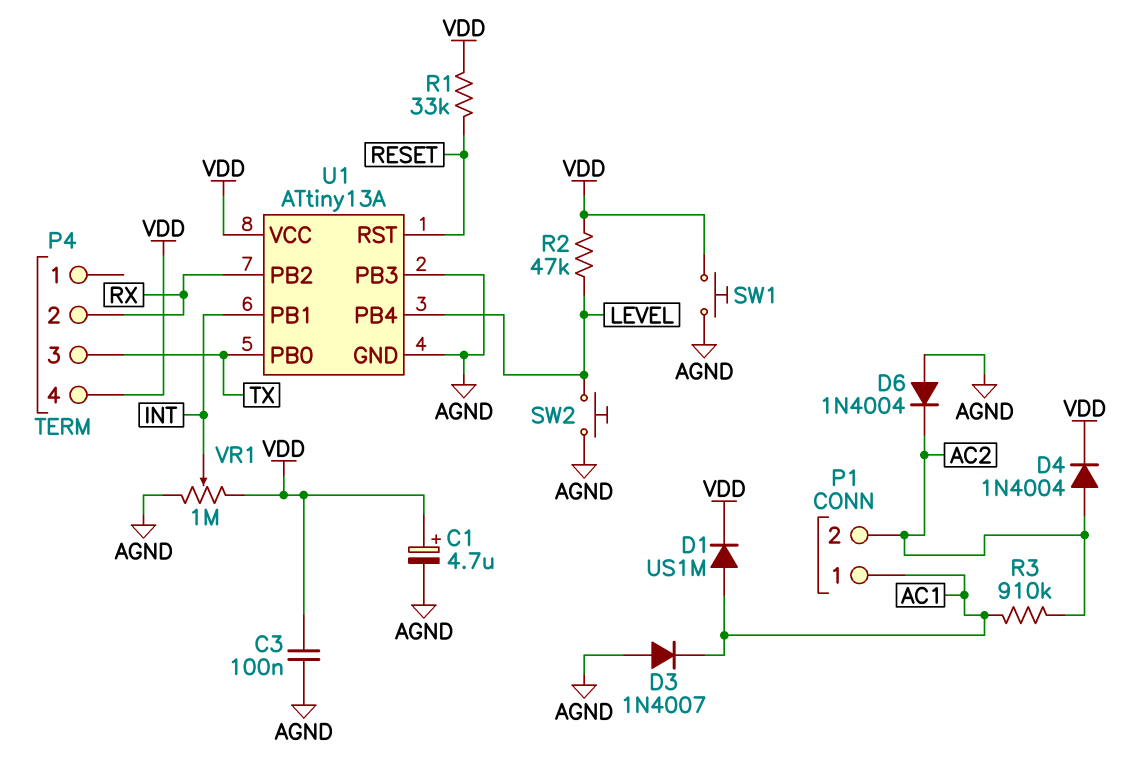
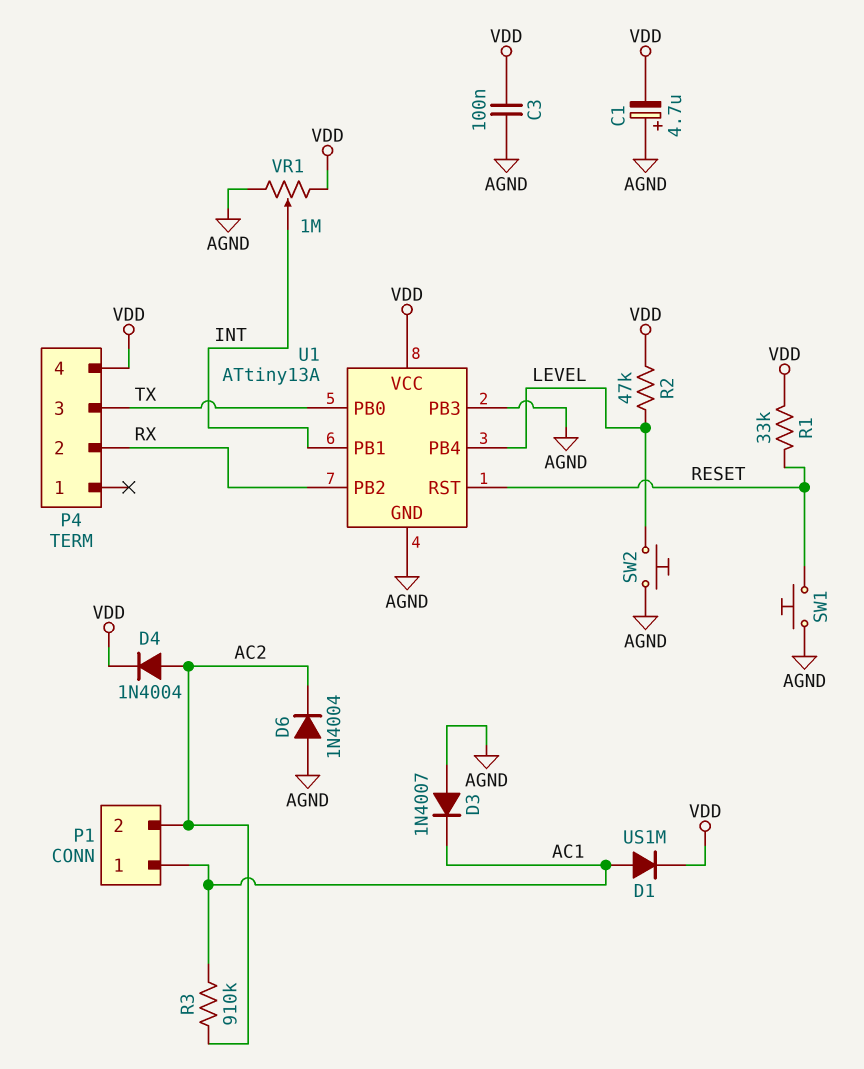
C1: 4.7uF (plus VDD, minus AGND) -> 4.7uF (plus AGND, minus VDD)
SW1: button (AGND, VDD) -> button (AGND, RESET)

